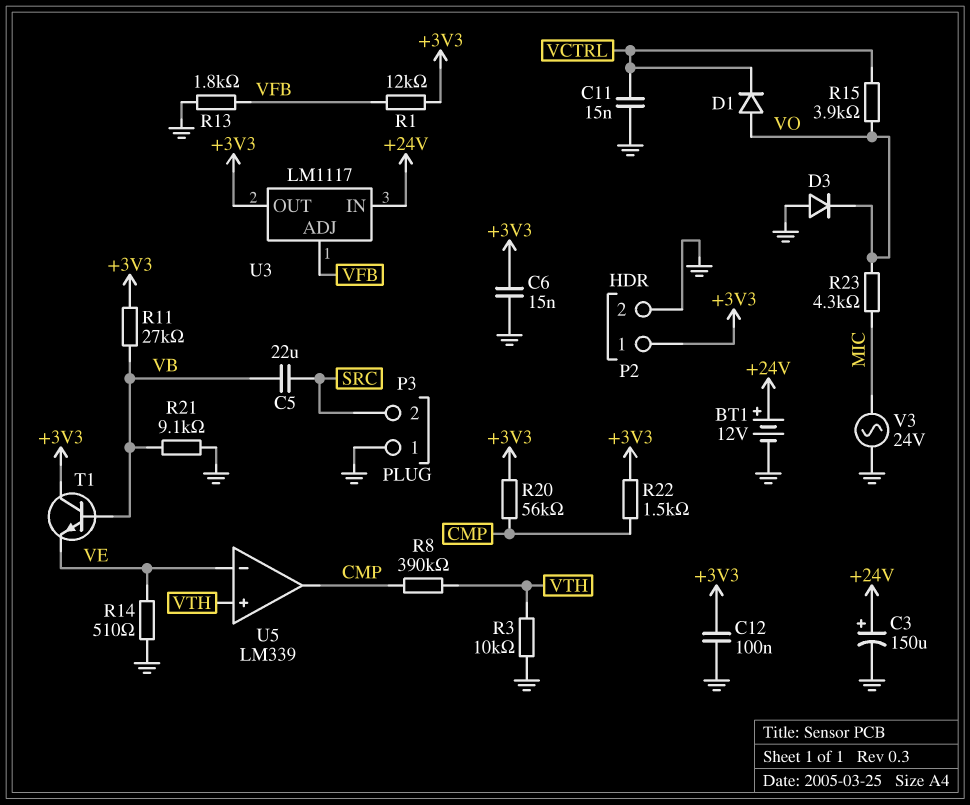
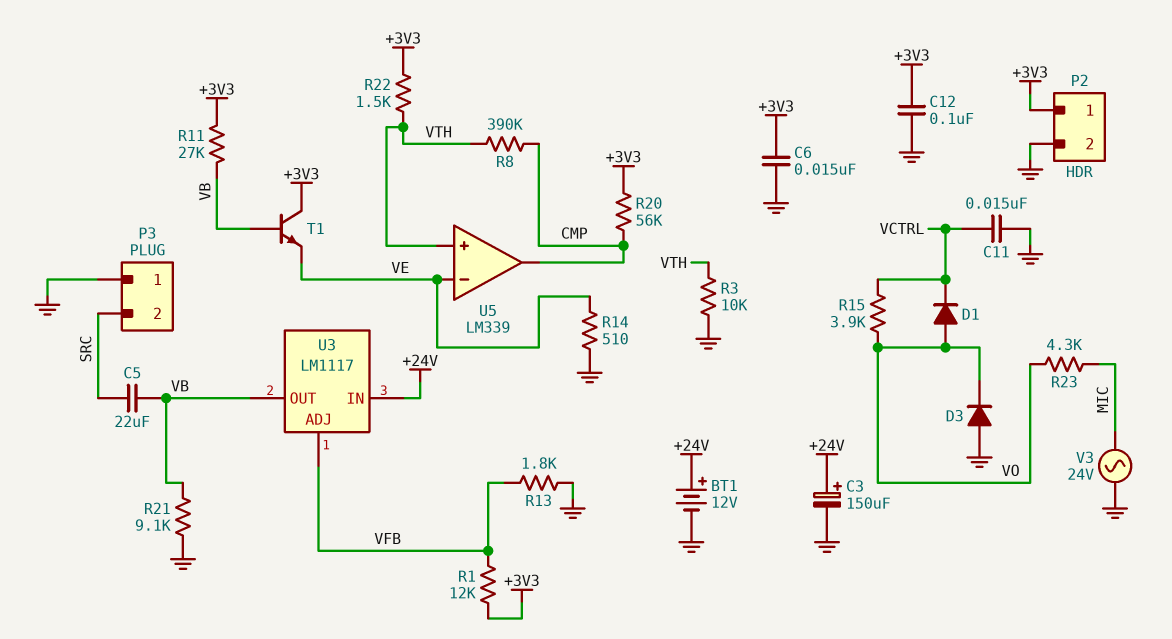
R22: 1.5k (+3V3, CMP) -> 1.5k (+3V3, VTH)
U3 pin OUT: +3V3 -> VB

